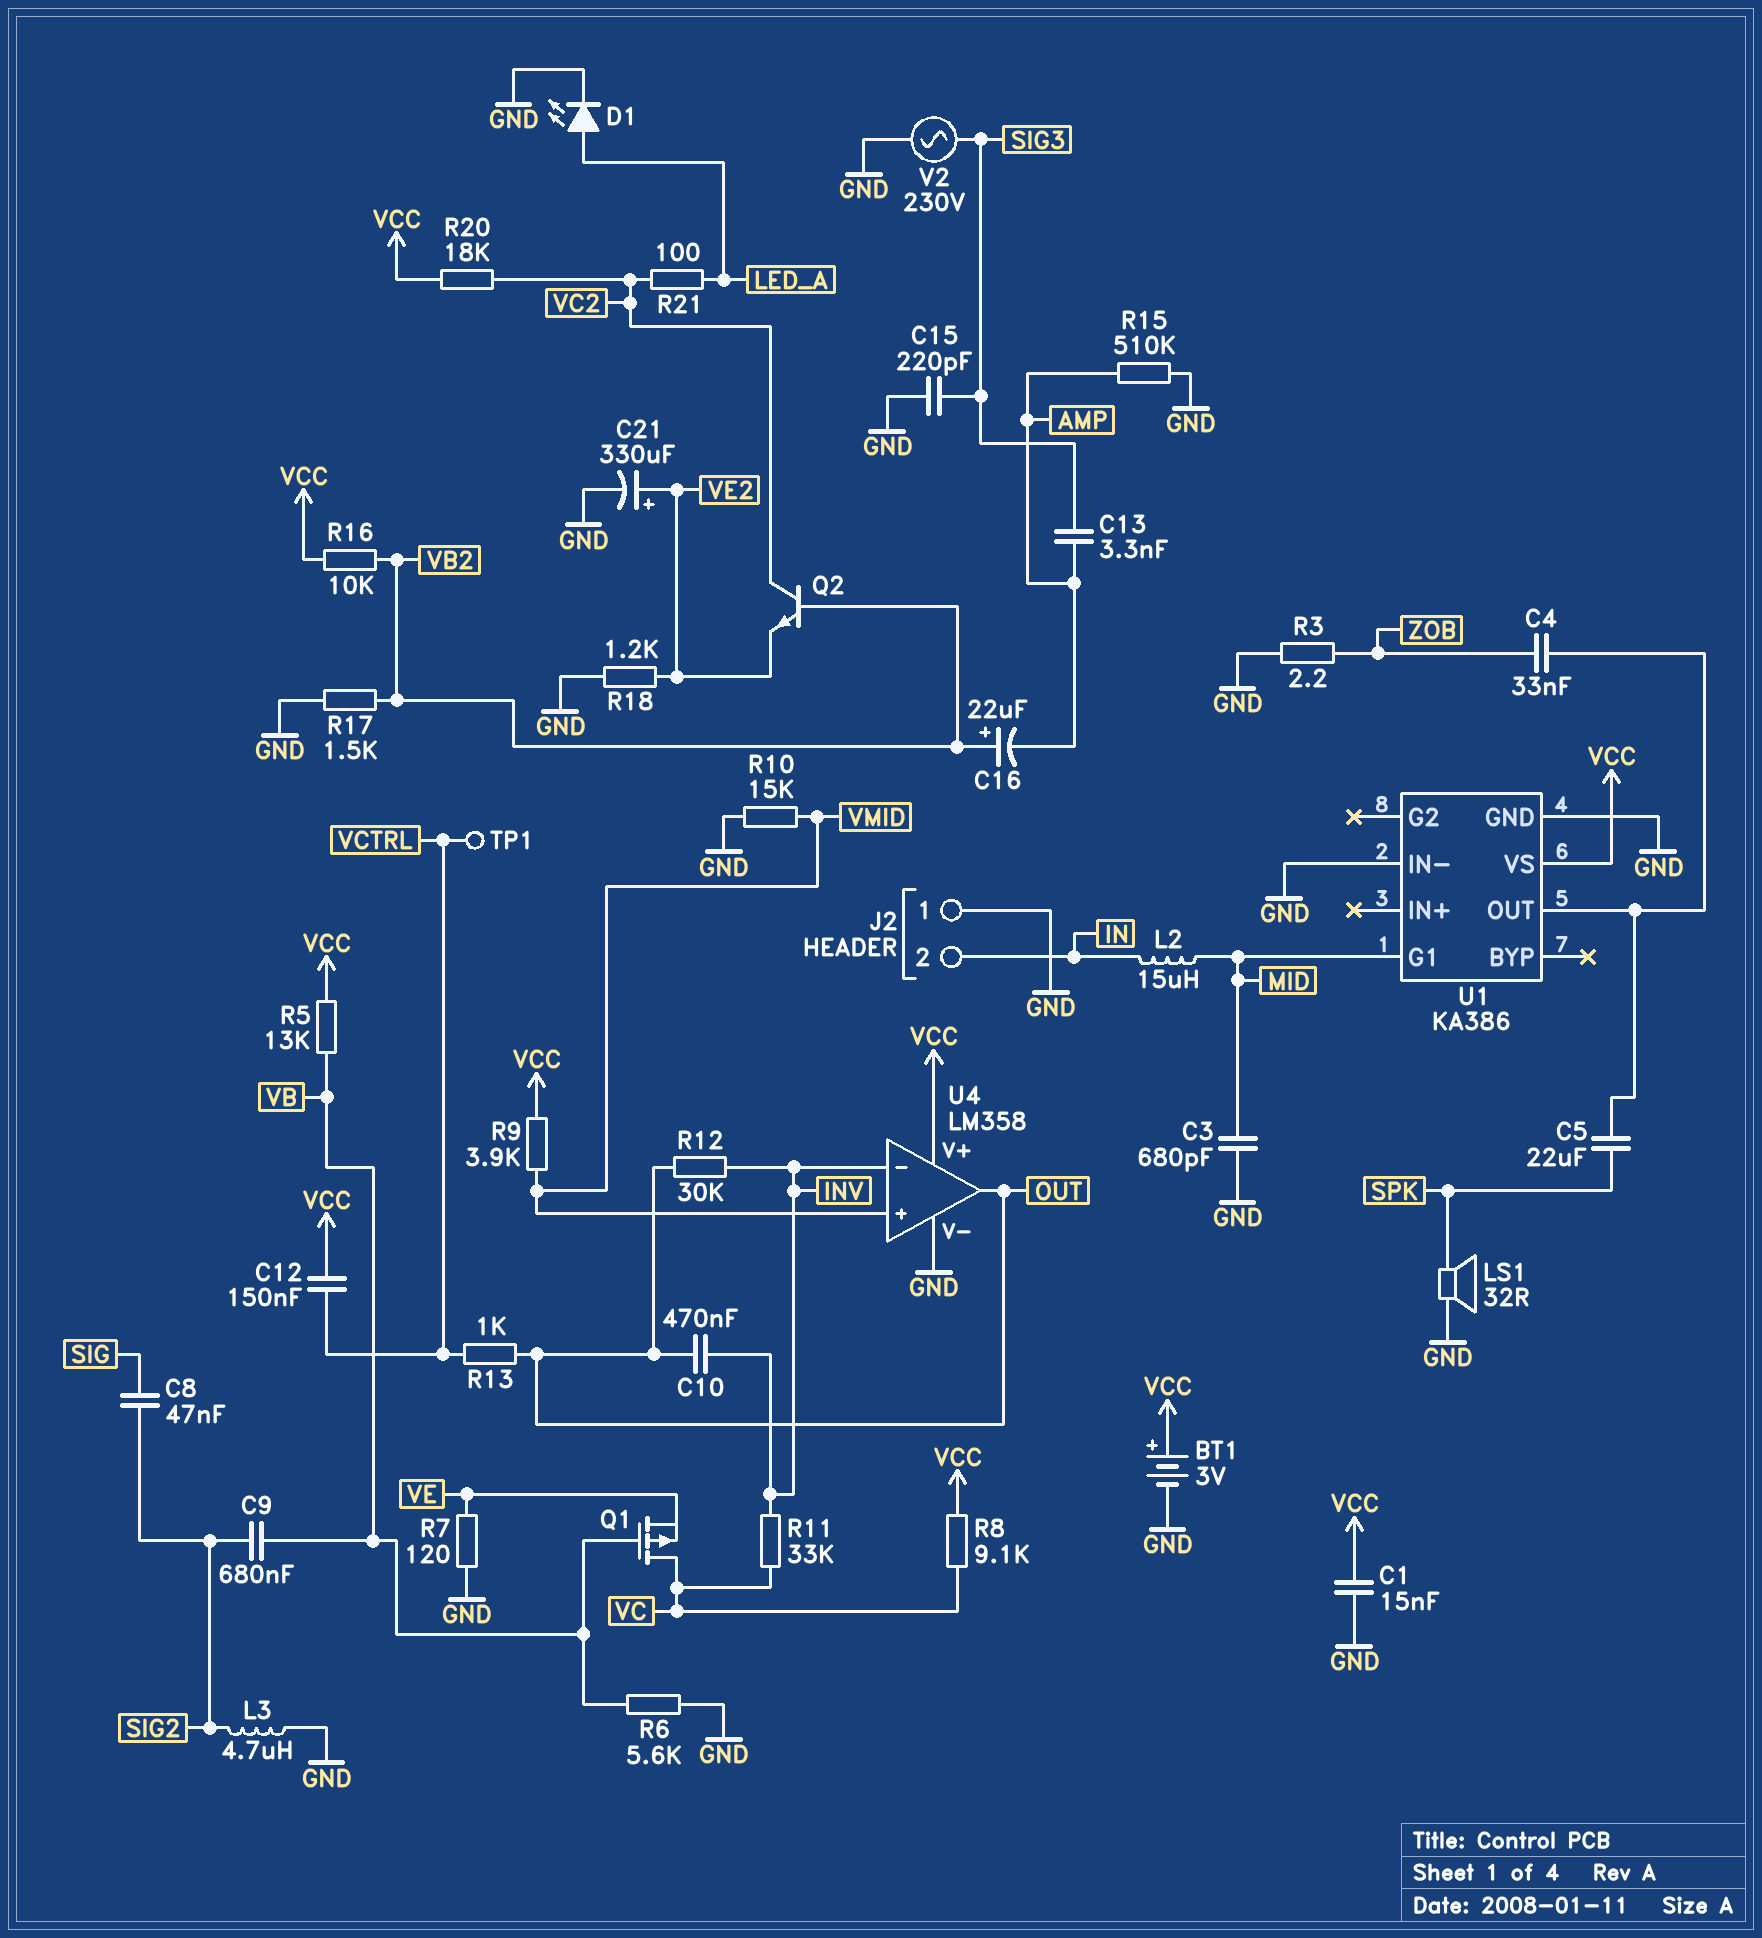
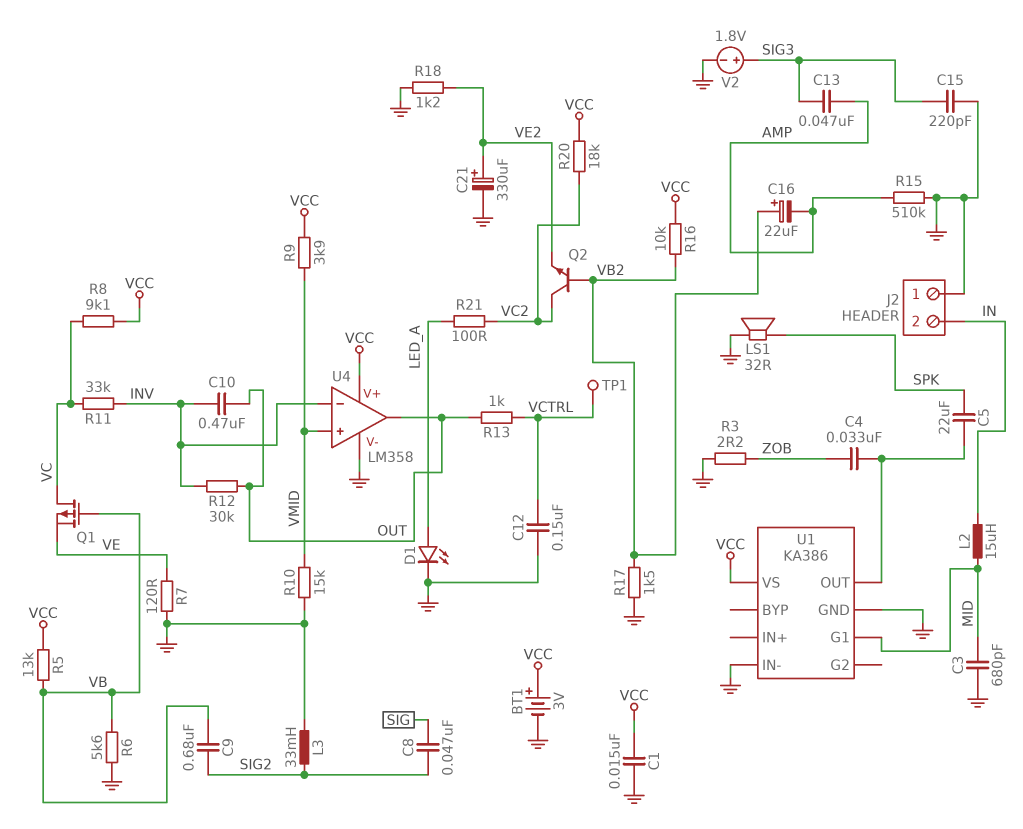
C12: 150nF (VCC, VCTRL) -> 150nF (GND, VCTRL)
C13: 3.3nF (AMP, SIG3) -> 47nF (AMP, SIG3)
L3: 4.7uH (GND, SIG2) -> 33mH (GND, SIG2)
V2: AC 230V (GND, SIG3) -> 1.8V (plus SIG3, minus GND)

